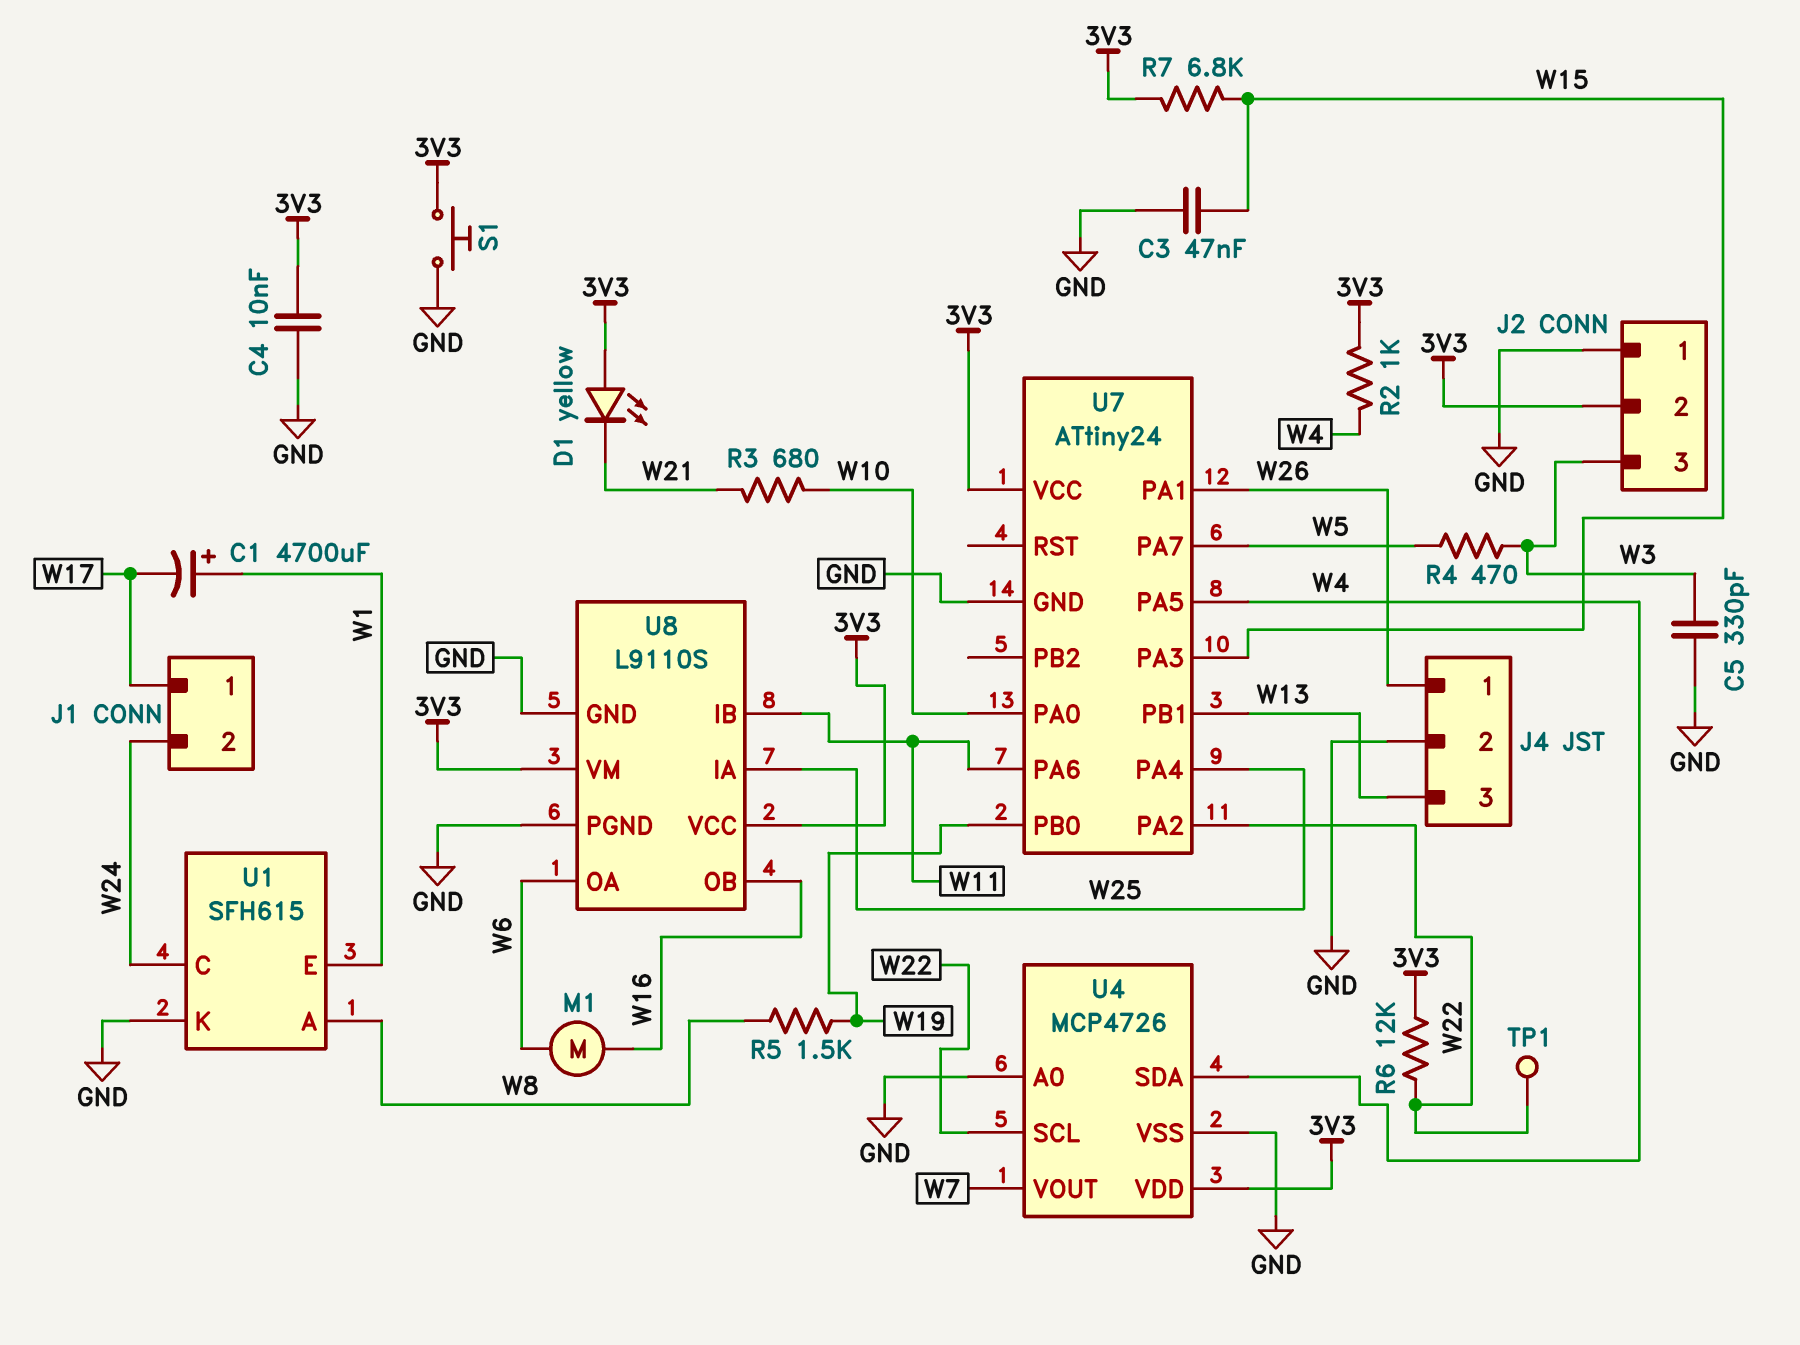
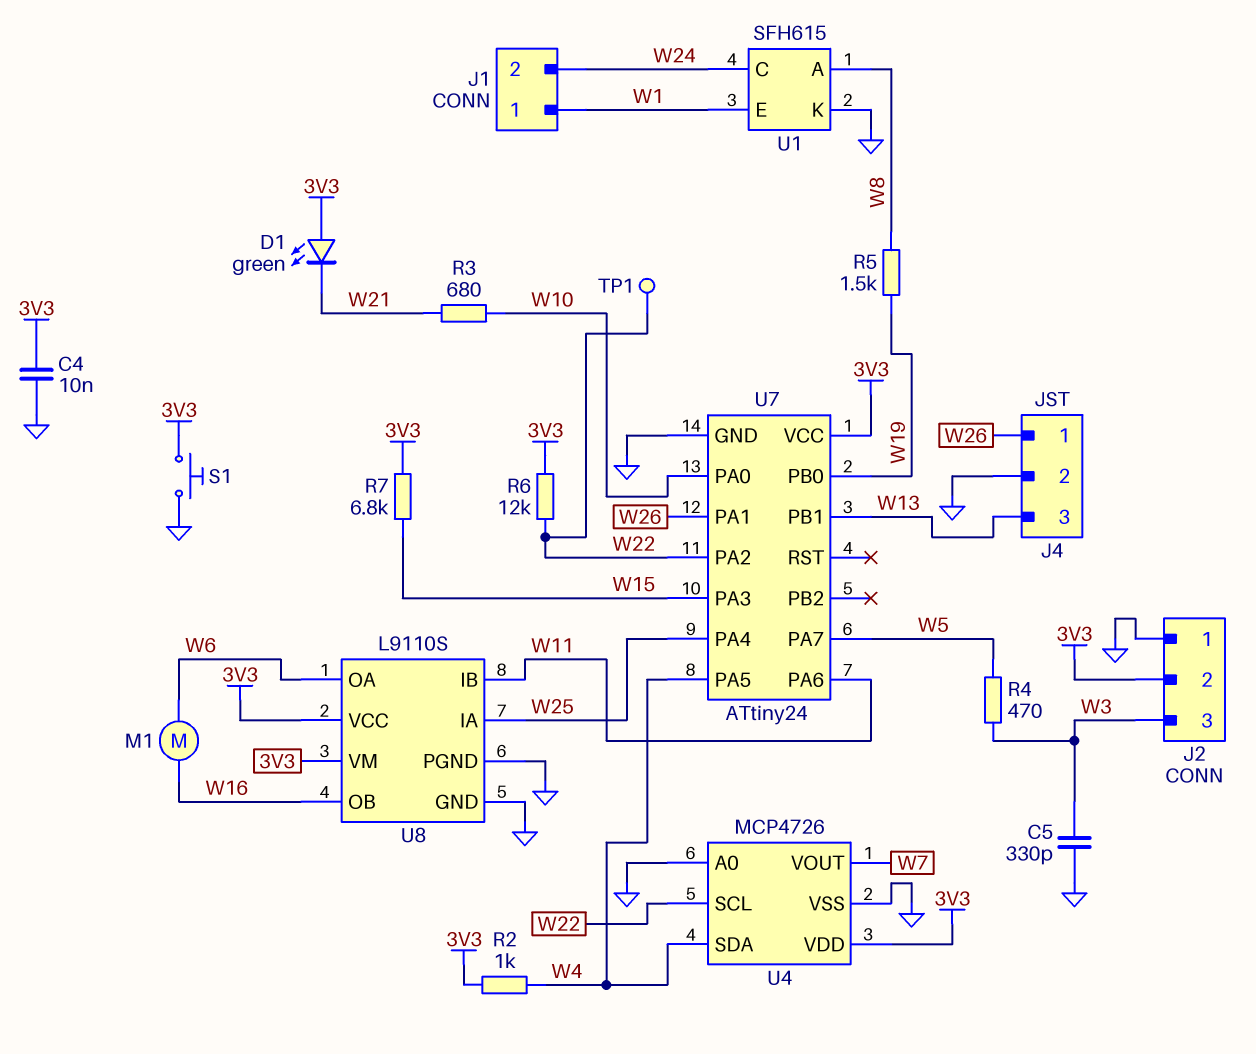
C1: 4700uF (plus W1, minus W17) -> none
C3: 47nF (GND, W15) -> none
D1: LED yellow (A 3V3, K W21) -> LED green (A 3V3, K W21)
J1 pin 1: W17 -> W1

